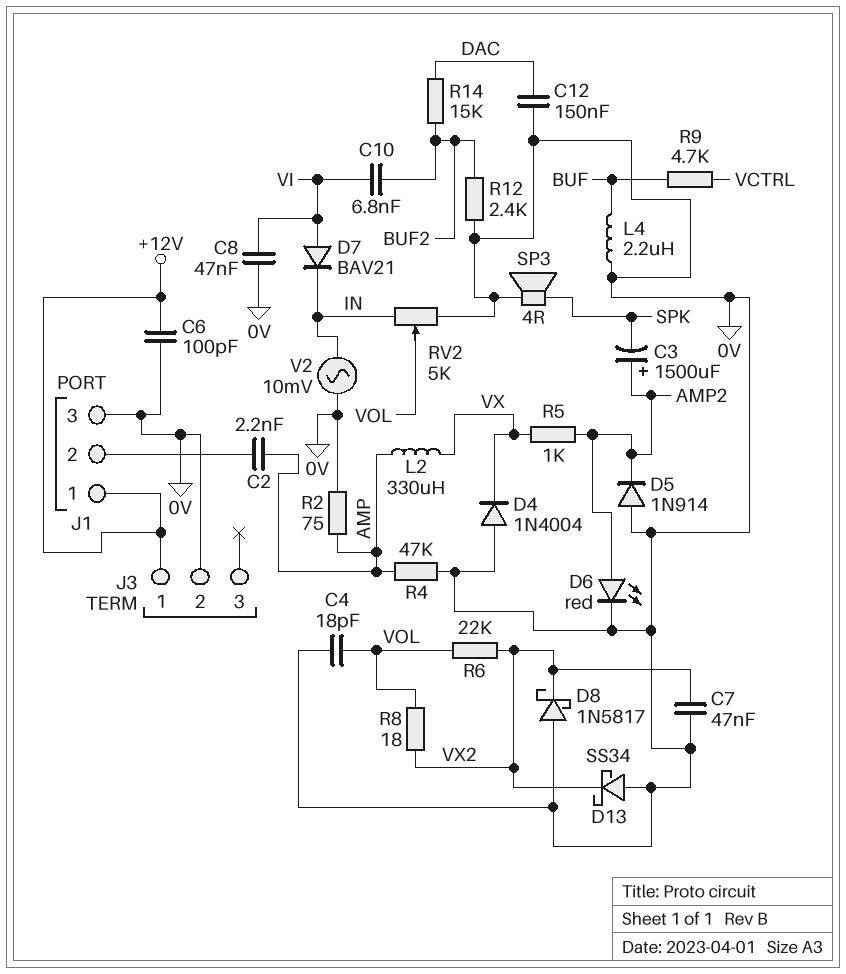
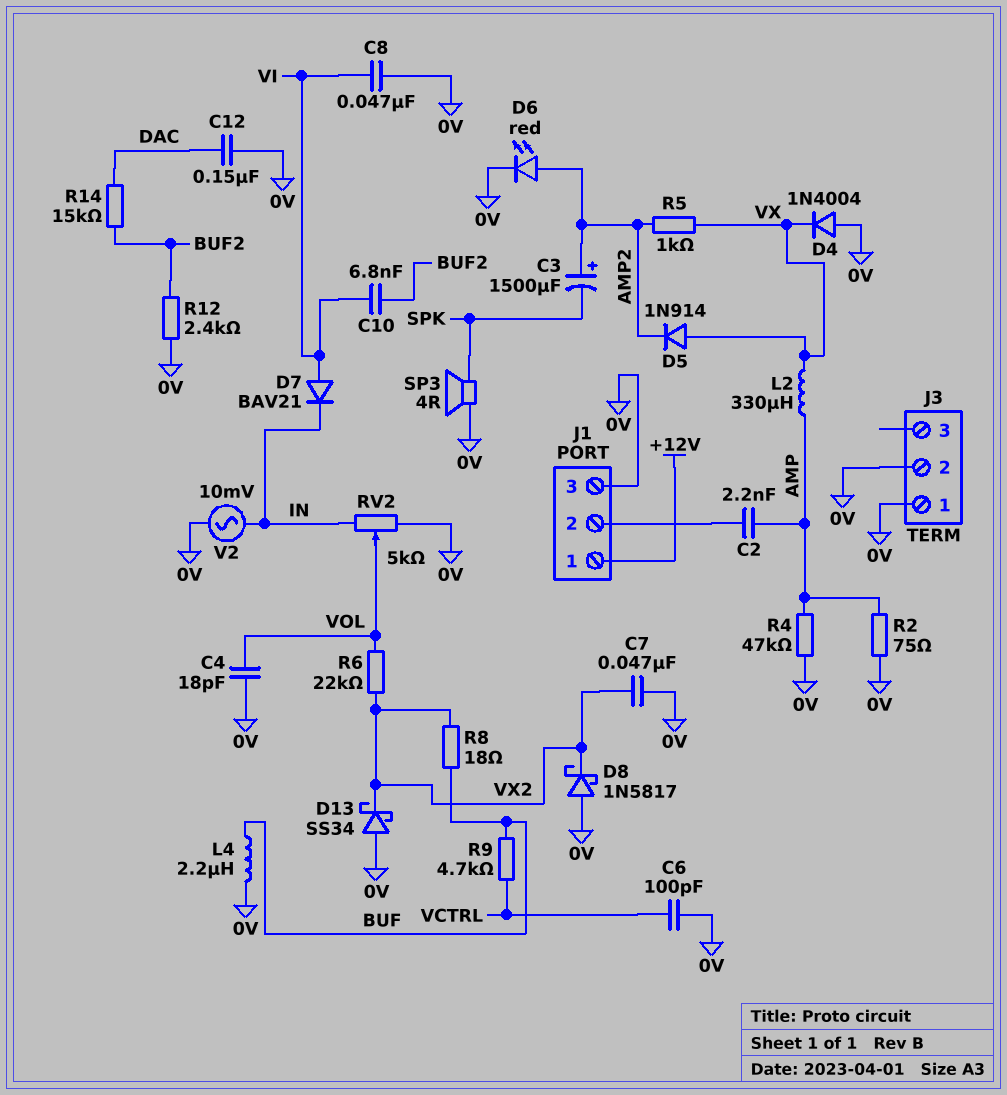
C6: 100pF (+12V, 0V) -> 100pF (0V, VCTRL)
D5: diode 1N914 (A 0V, K AMP2) -> diode 1N914 (A VX, K AMP2)
J3 pin 1: +12V -> 0V
R8: 18 (VOL, VX2) -> 18 (BUF, VX2)

